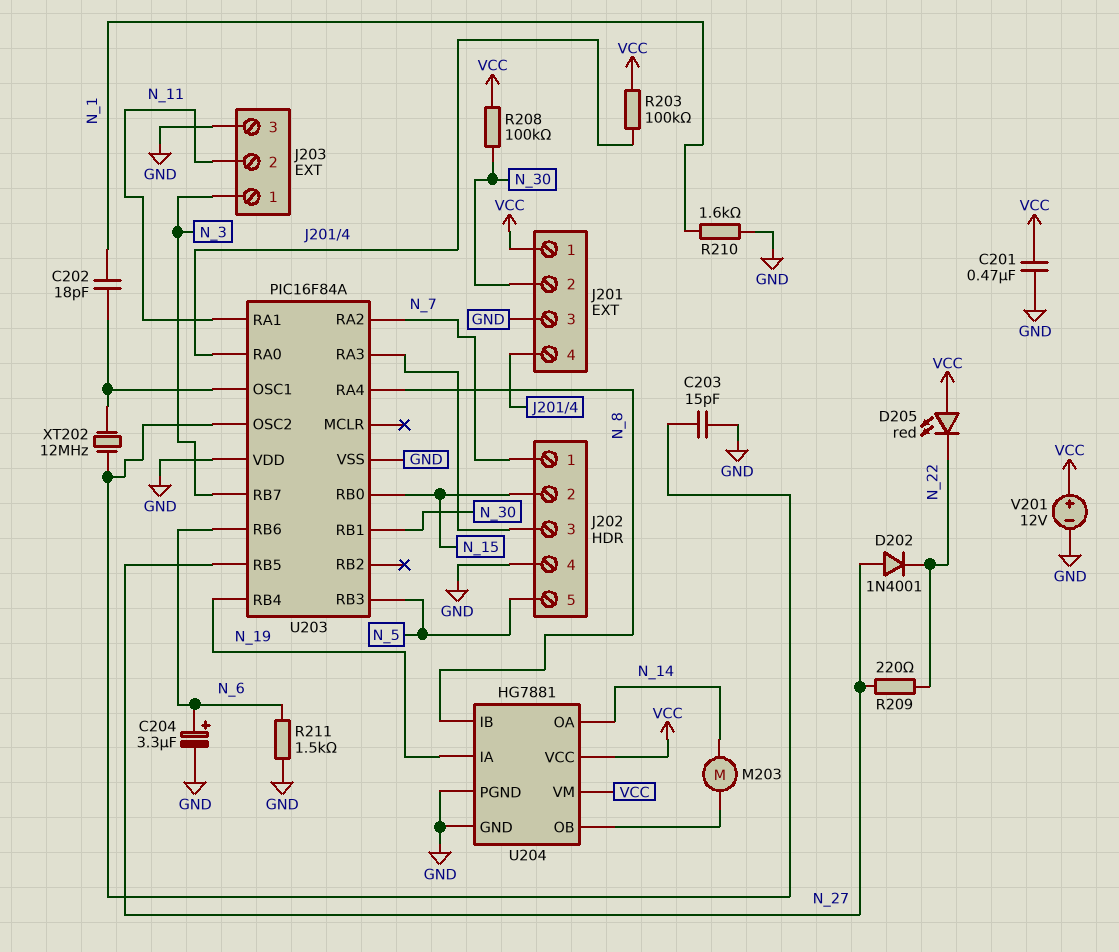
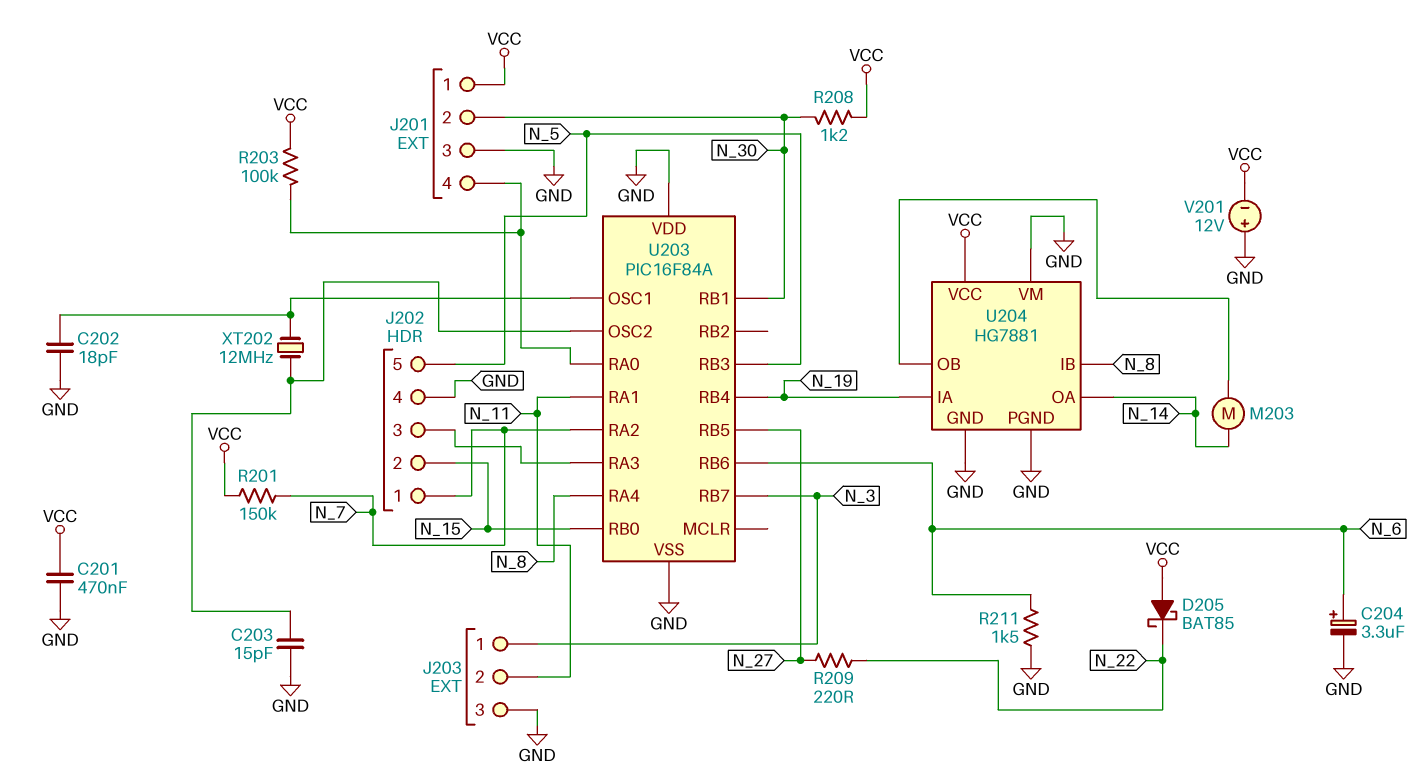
C202: 18pF (N_1, U203/OSC1) -> 18pF (GND, U203/OSC1)
D202: diode 1N4001 (A N_27, K N_22) -> none
D205: LED red (A VCC, K N_22) -> schottky BAT85 (A VCC, K N_22)
R201: none -> 150k (N_7, VCC)
R208: 100k (N_30, VCC) -> 1.2k (N_30, VCC)
R210: 1.6k (GND, N_1) -> none
U204 pin VM: VCC -> GND
V201: 12V (plus VCC, minus GND) -> 12V (plus GND, minus VCC)

